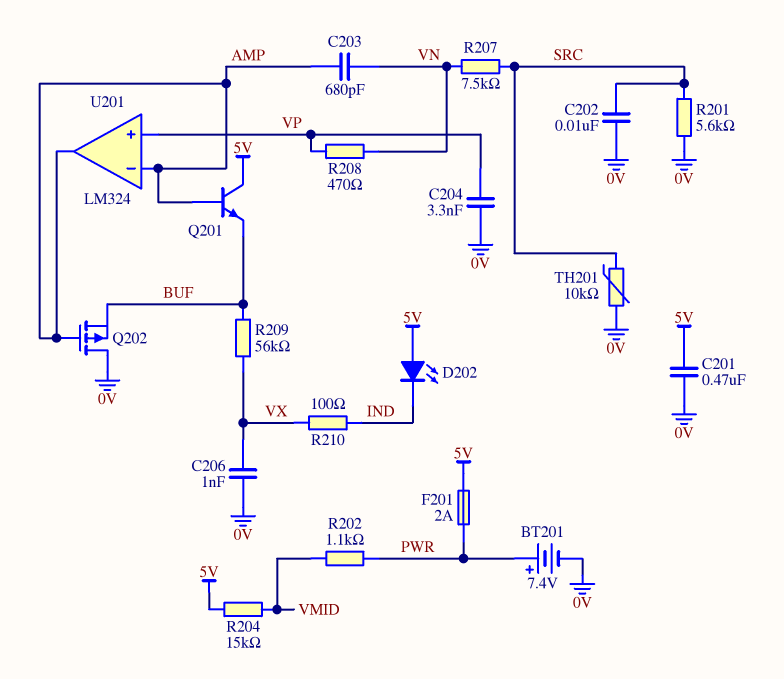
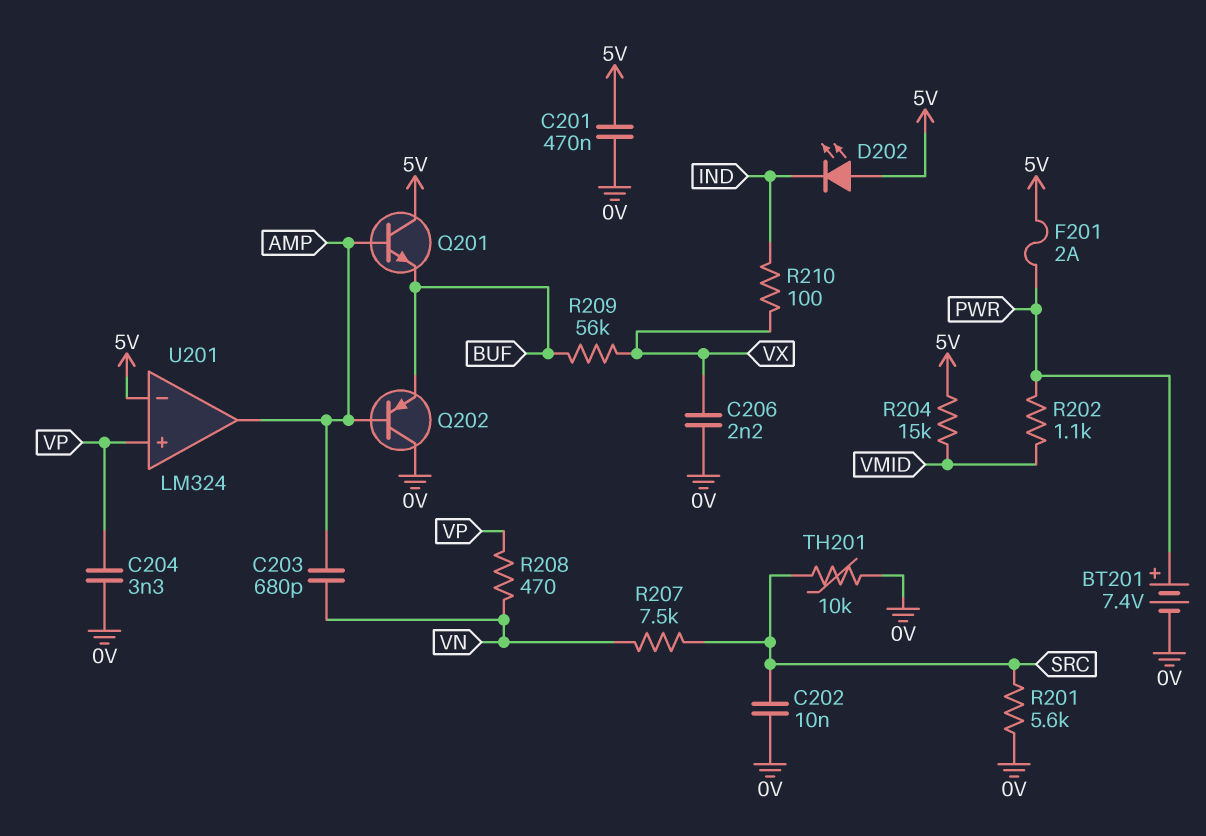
C206: 1nF (0V, VX) -> 2.2nF (0V, VX)
Q202: PMOS (G AMP, D 0V, S BUF) -> PNP (B AMP, C 0V, E BUF)
U201 pin in-: AMP -> 5V

